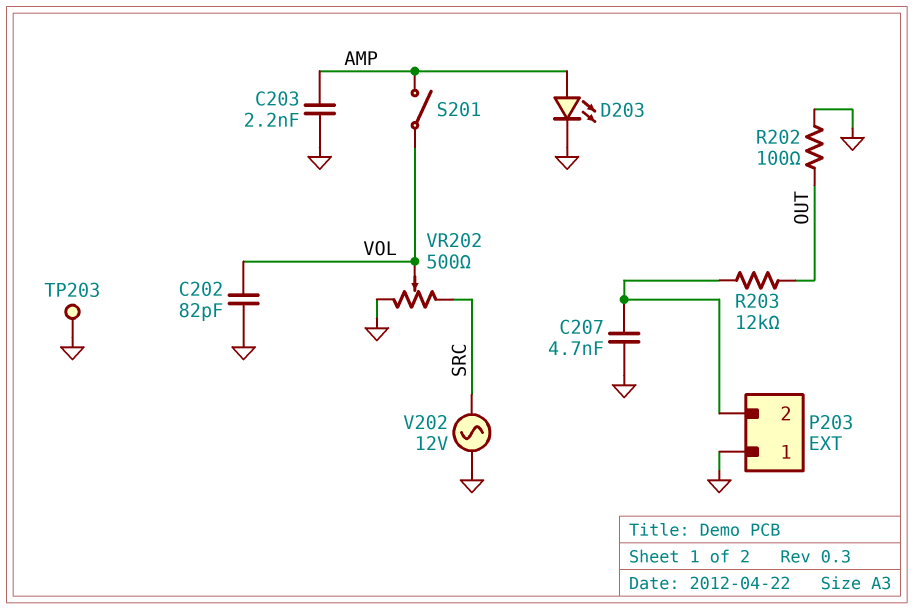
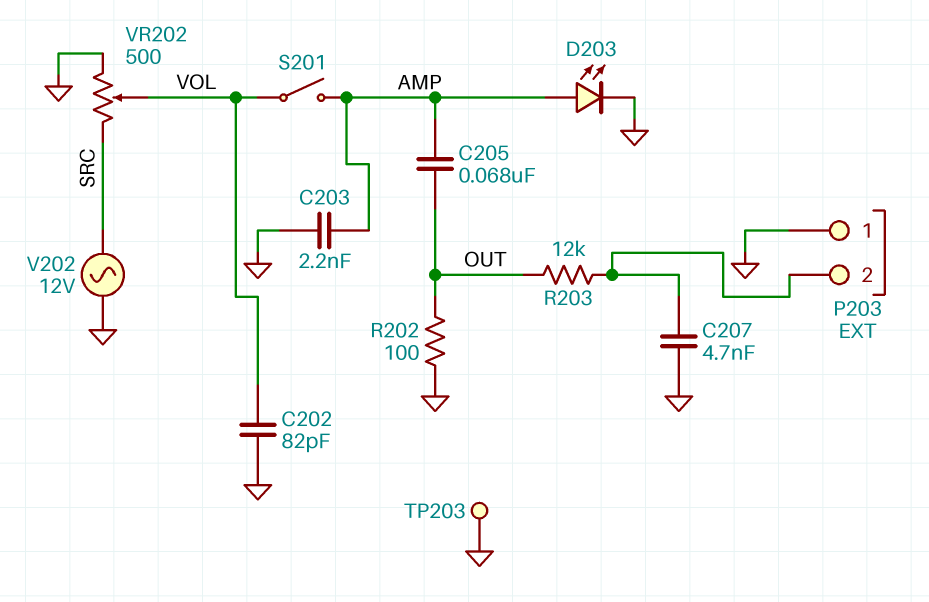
C205: none -> 68nF (AMP, OUT)

